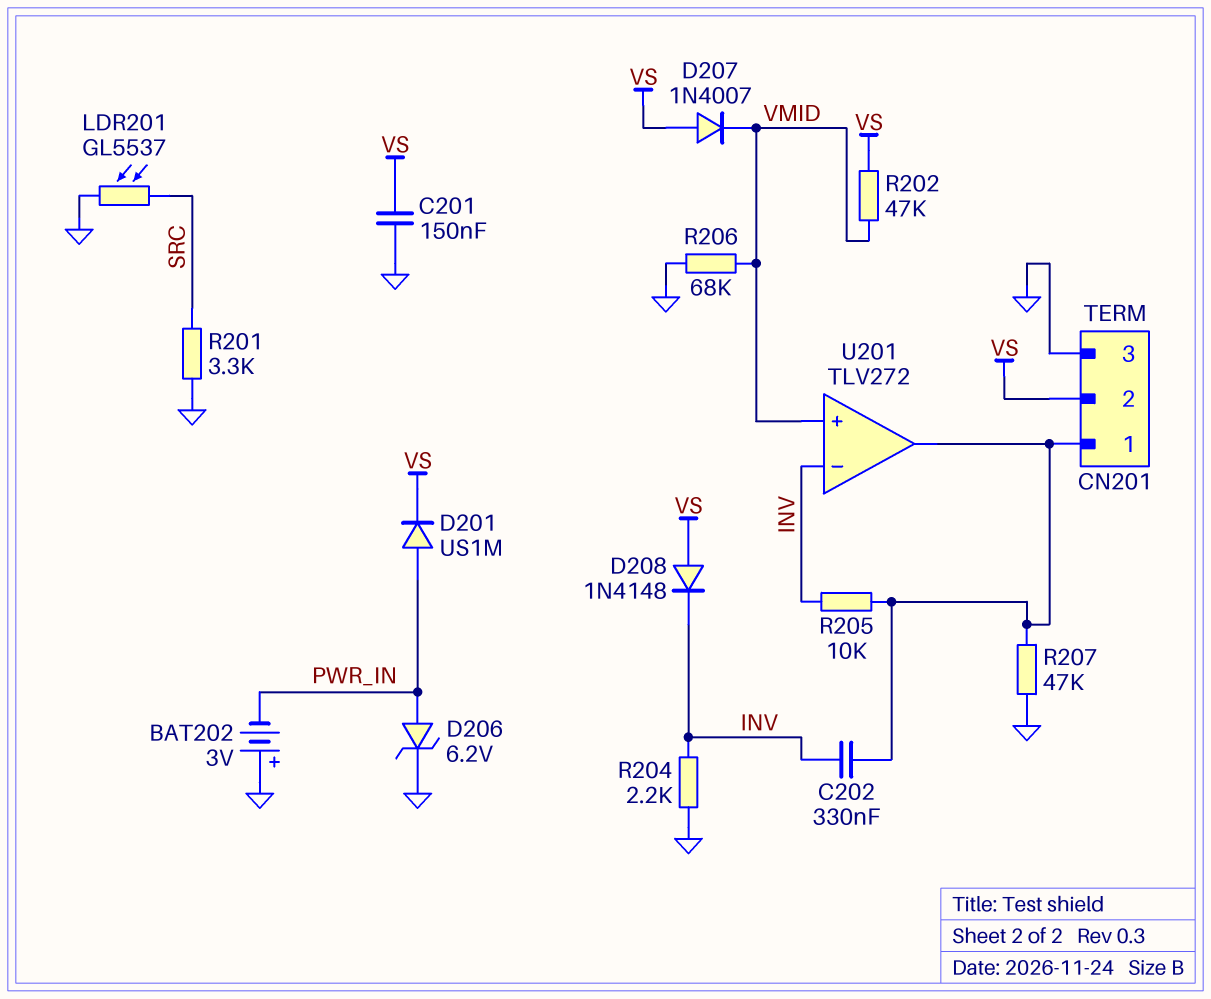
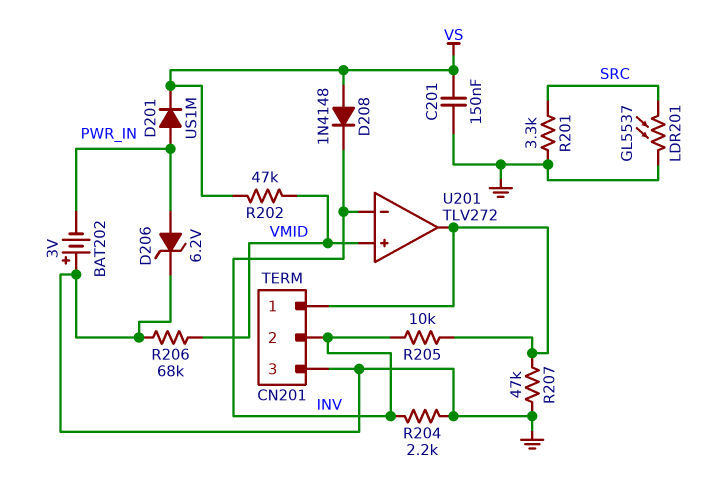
C202: 330nF (CN201/1, INV) -> none
CN201 pin 2: VS -> INV
D207: diode 1N4007 (A VS, K VMID) -> none

